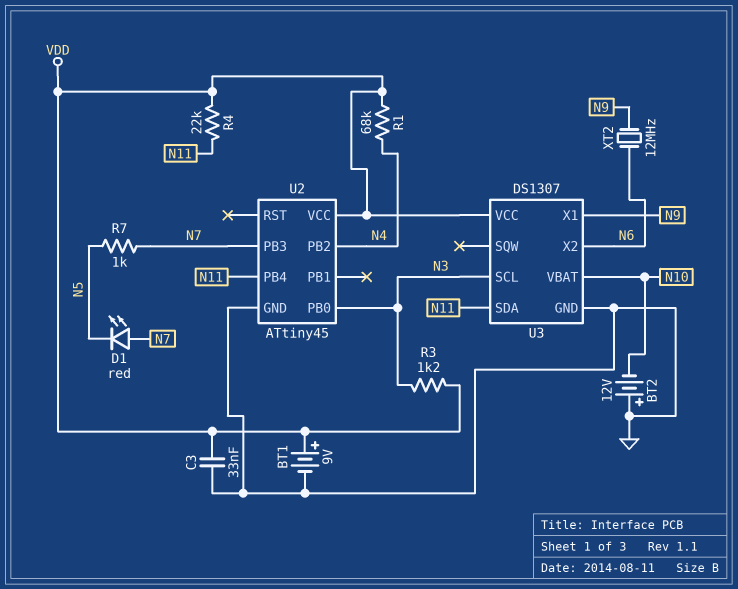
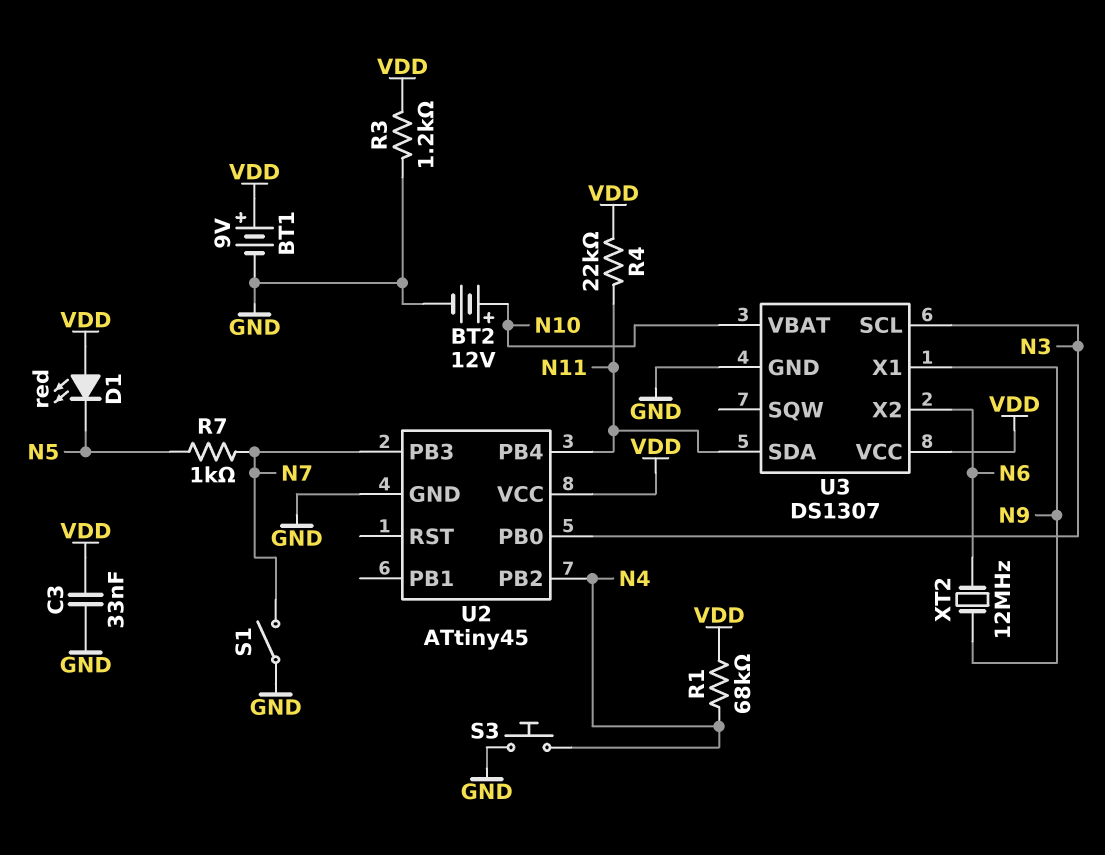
BT2: 12V (plus GND, minus N10) -> 12V (plus N10, minus GND)
D1: LED red (A N7, K N5) -> LED red (A VDD, K N5)
R3: 1.2k (N3, VDD) -> 1.2k (GND, VDD)
S1: none -> switch (GND, N7)
S3: none -> button (GND, N4)

